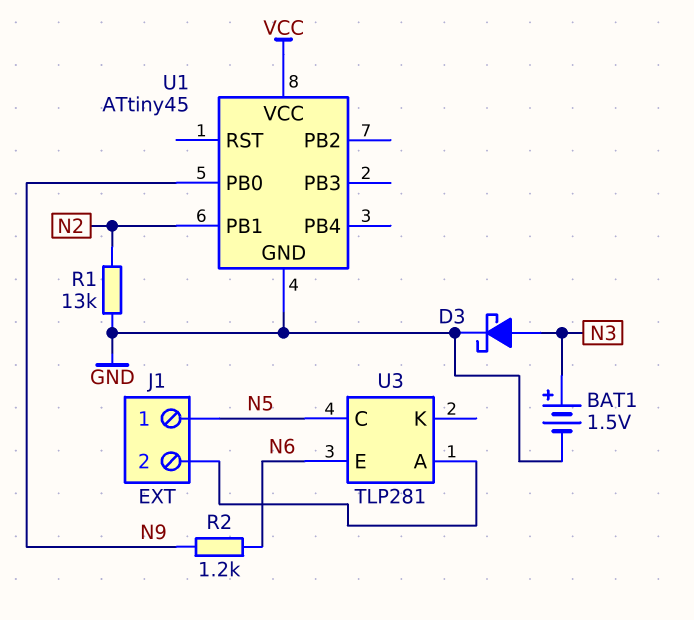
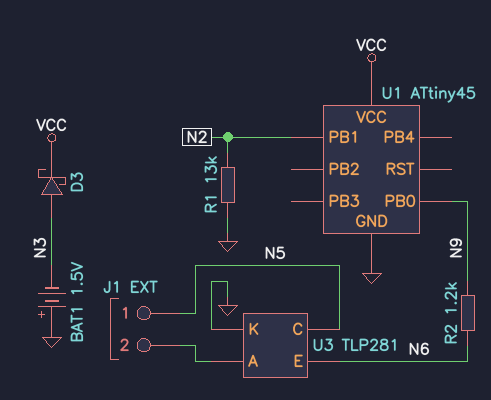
BAT1: 1.5V (plus N3, minus GND) -> 1.5V (plus GND, minus N3)
D3: schottky (A N3, K GND) -> schottky (A N3, K VCC)
U3 pin K: none -> GND

